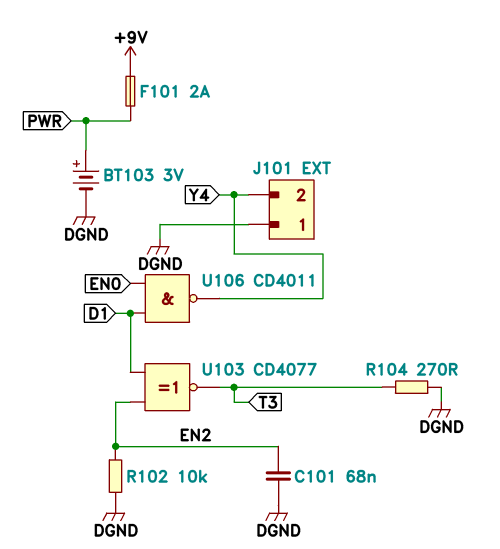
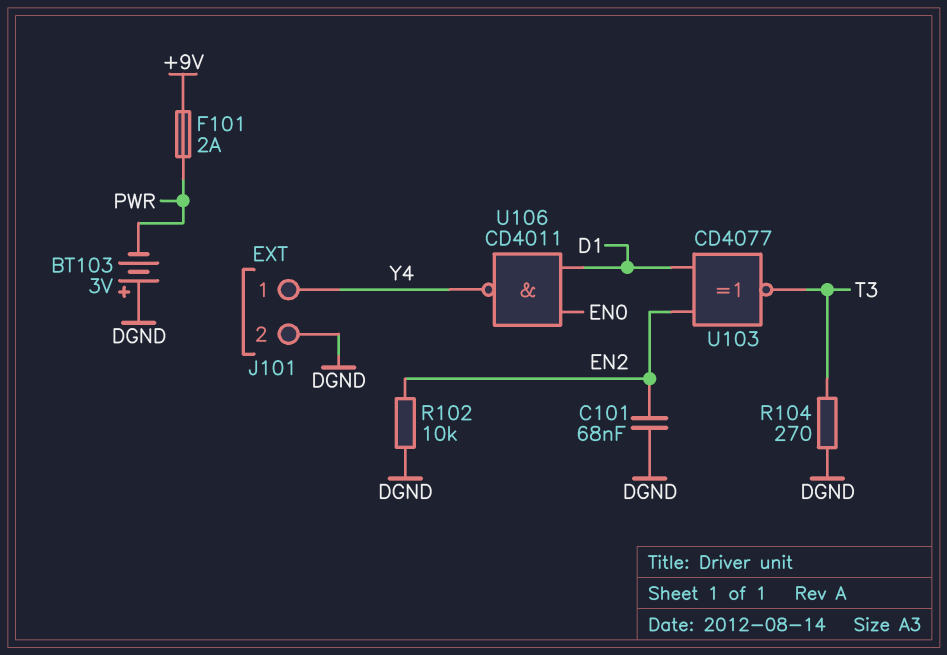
BT103: 3V (plus PWR, minus DGND) -> 3V (plus DGND, minus PWR)
J101 pin 1: DGND -> Y4
J101 pin 2: Y4 -> DGND

